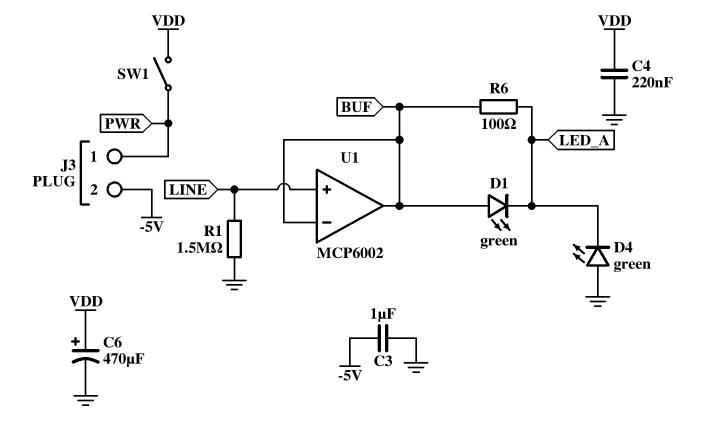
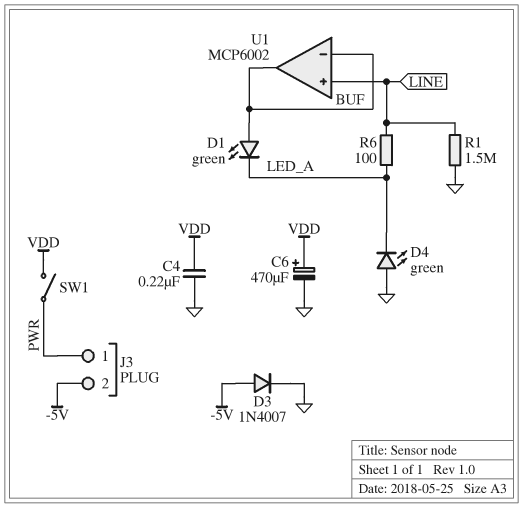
C3: 1uF (-5V, GND) -> none
D3: none -> diode 1N4007 (A -5V, K GND)
R6: 100 (BUF, LED_A) -> 100 (LED_A, LINE)

